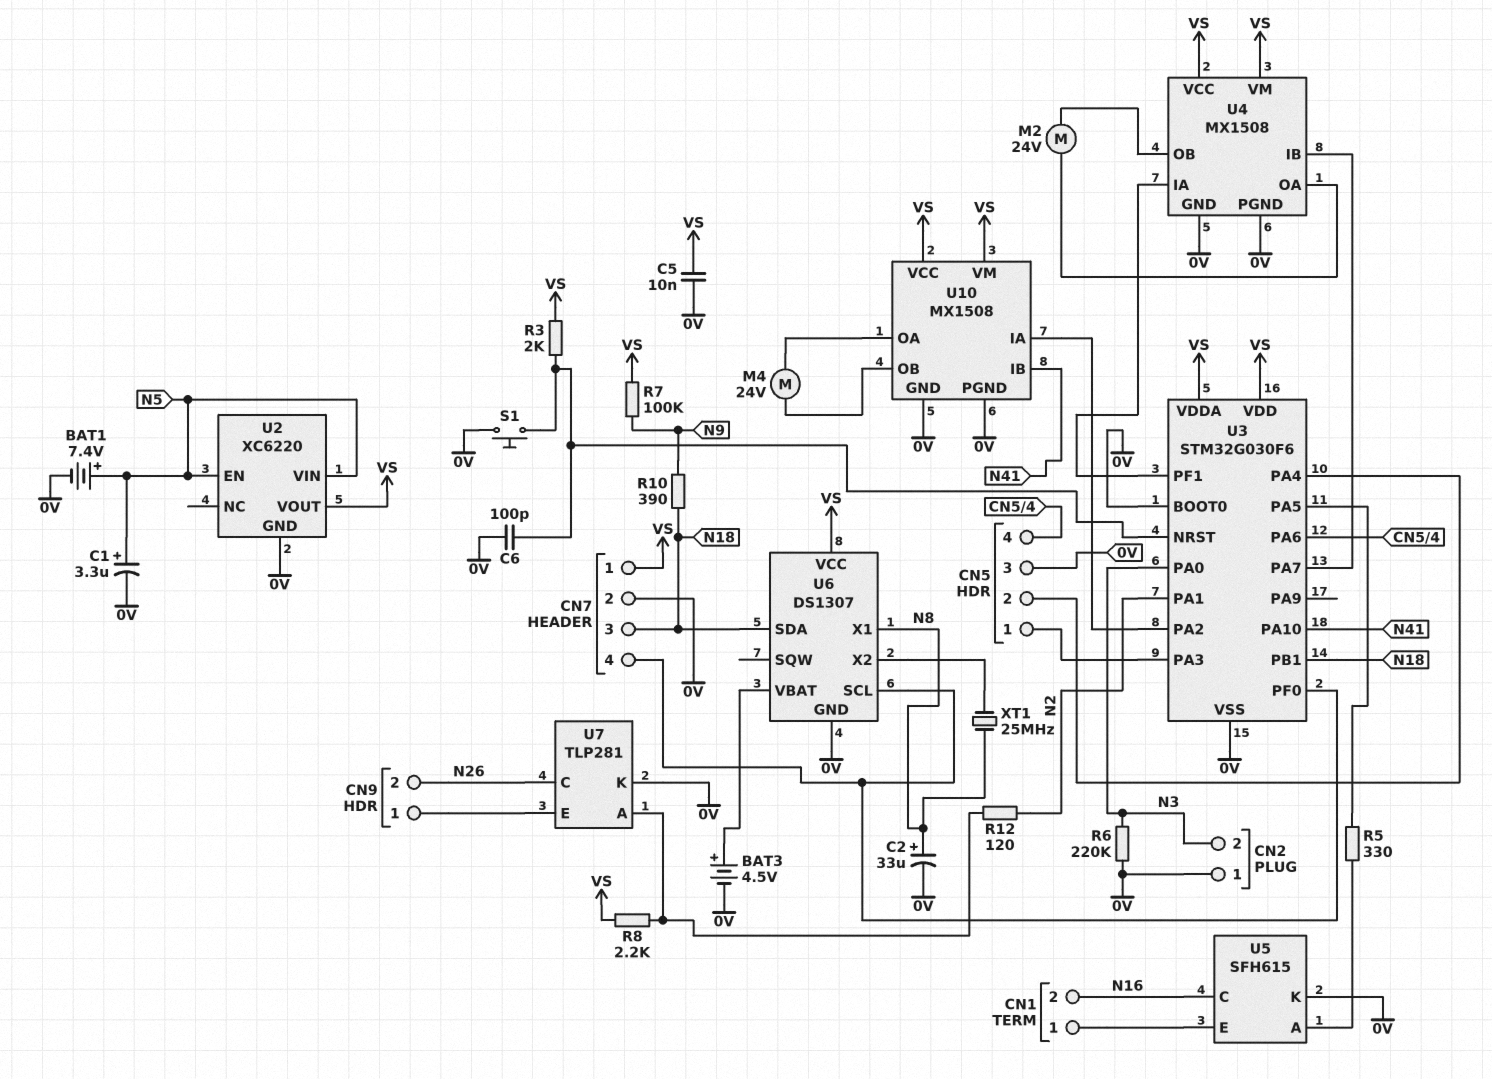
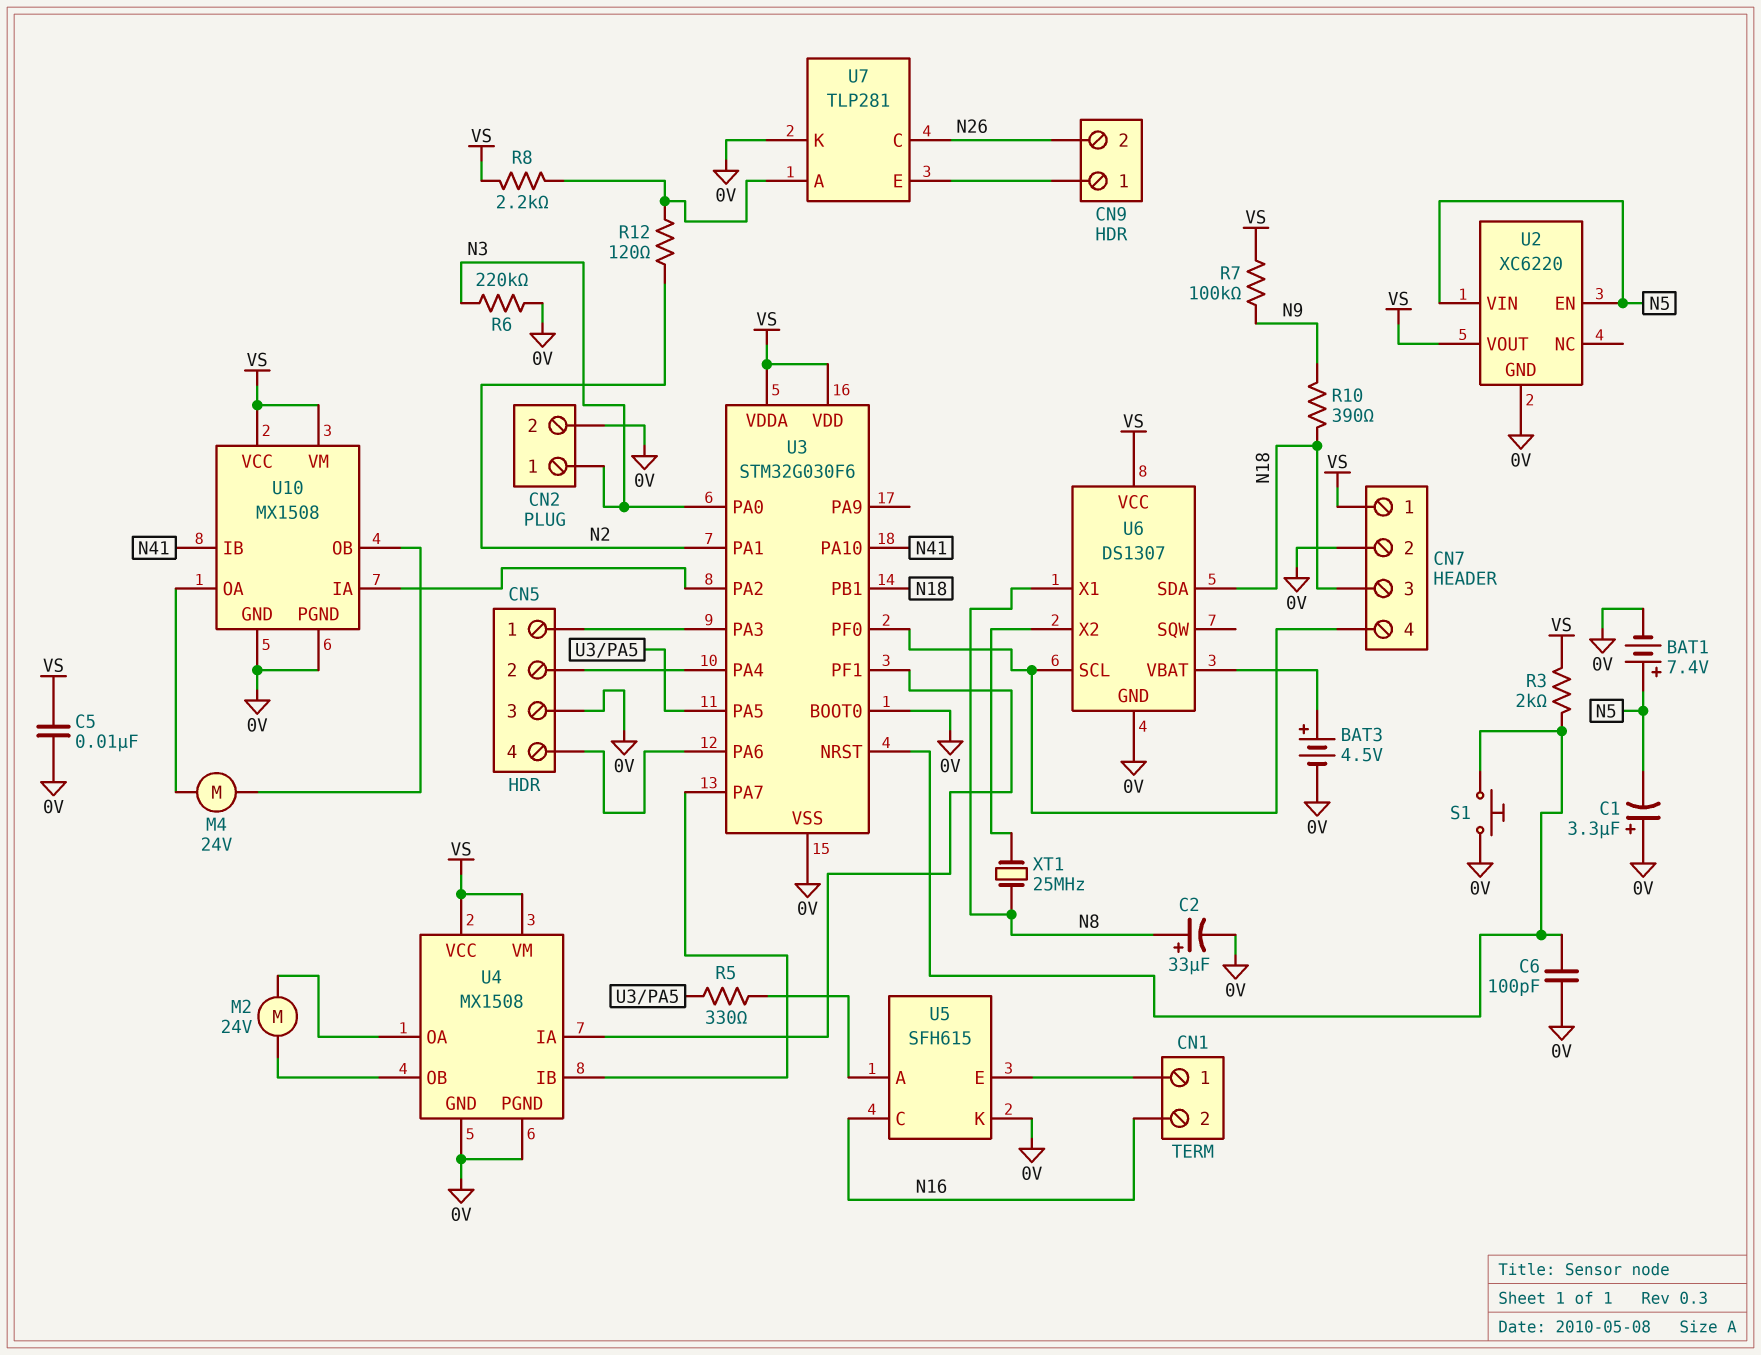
C1: 3.3uF (plus N5, minus 0V) -> 3.3uF (plus 0V, minus N5)
CN2 pin 1: 0V -> N3
CN2 pin 2: N3 -> 0V

